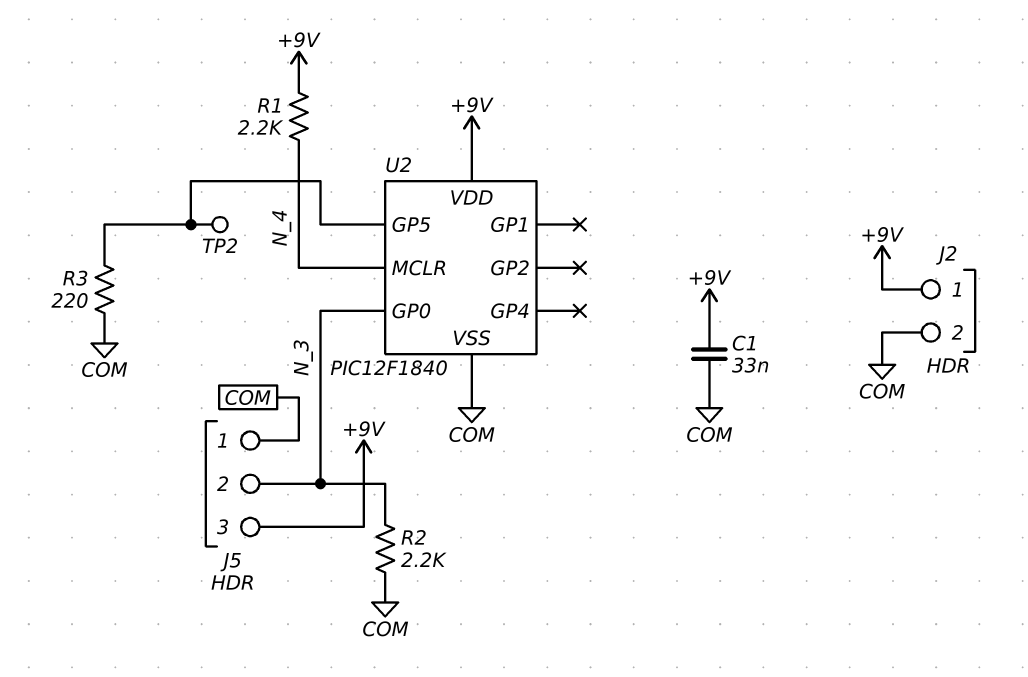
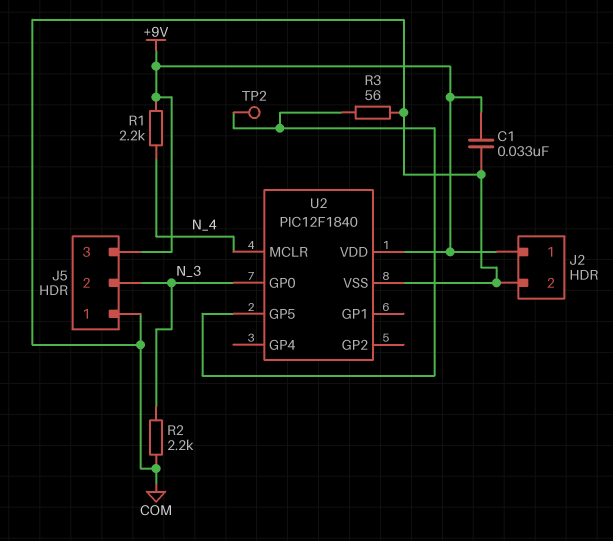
R3: 220 (COM, U2/GP5) -> 56 (COM, U2/GP5)

